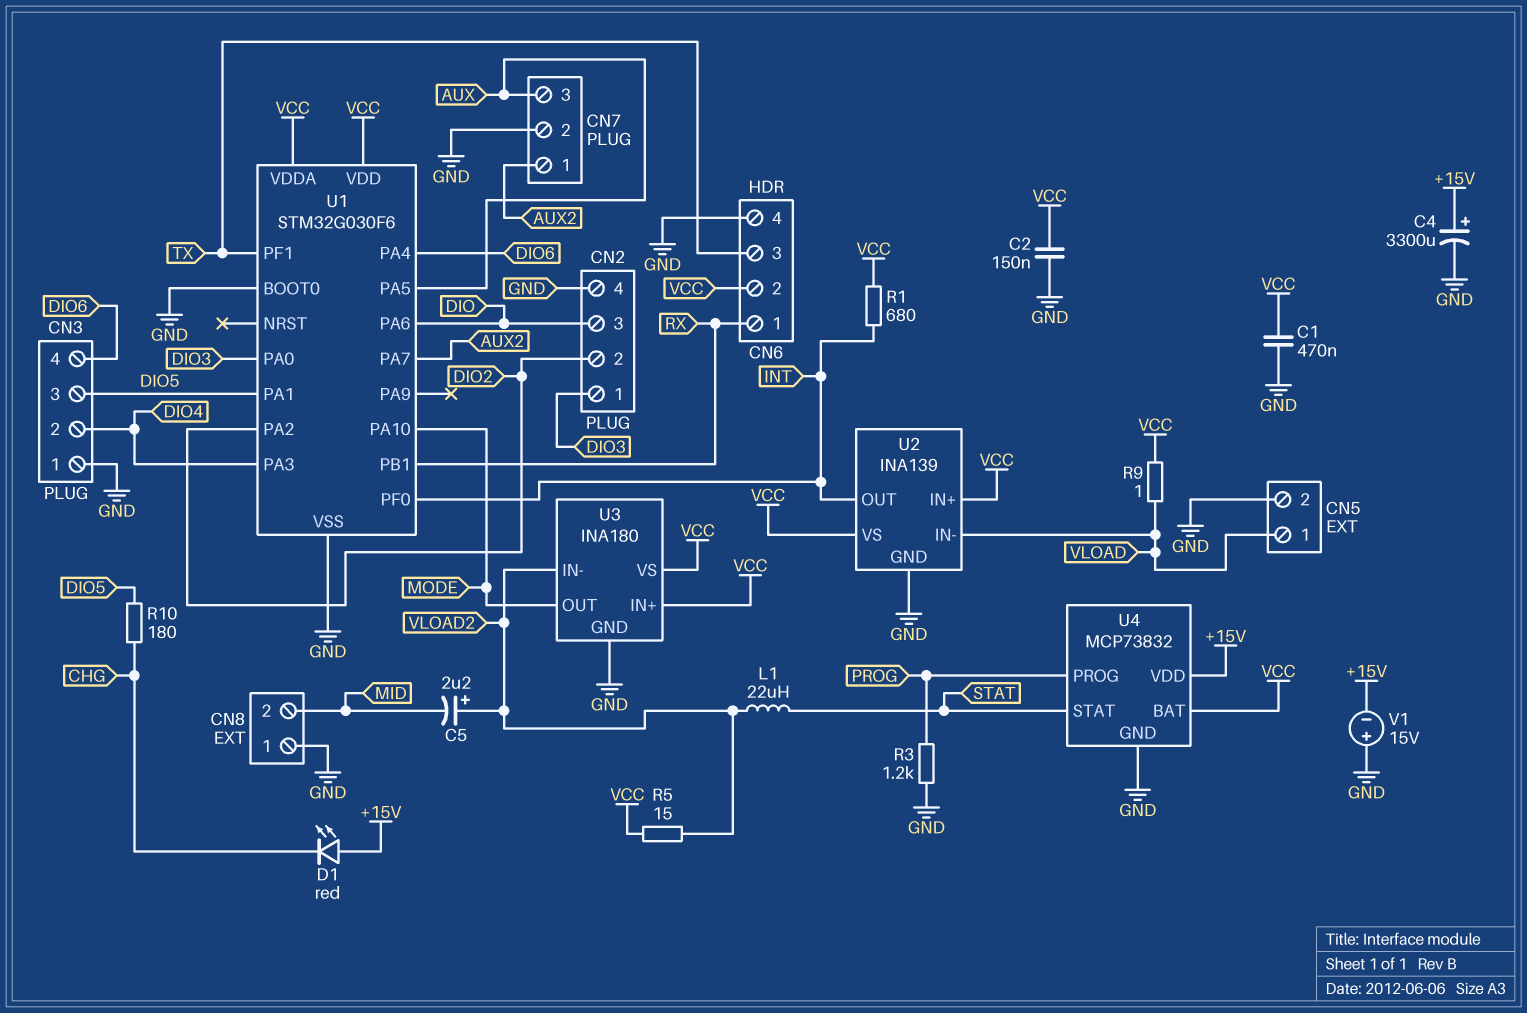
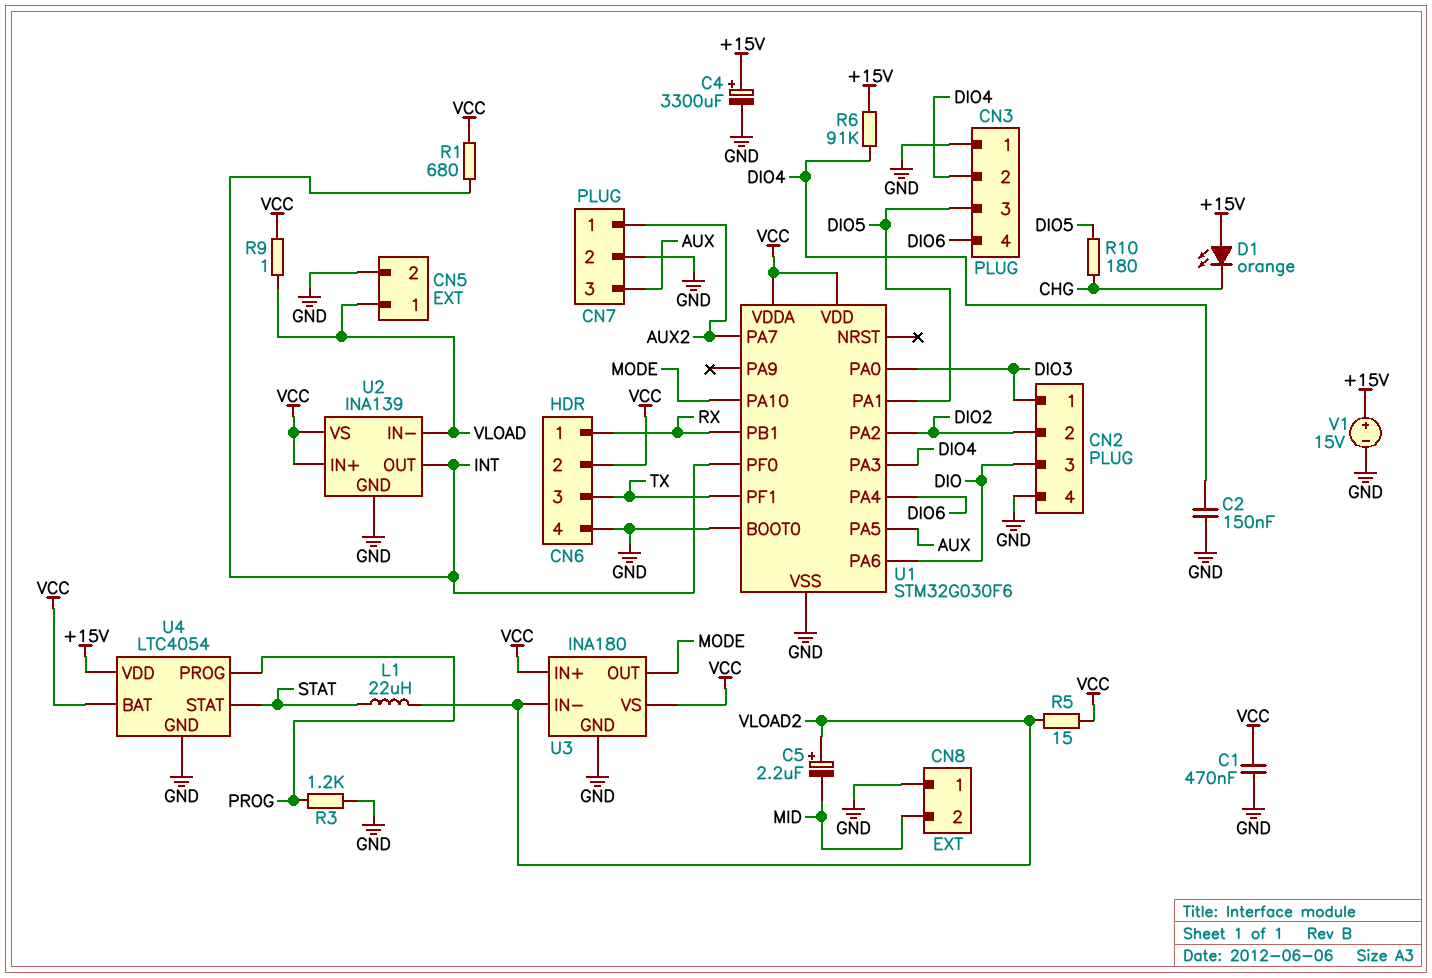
C2: 150nF (GND, VCC) -> 150nF (DIO4, GND)
D1: LED red (A +15V, K CHG) -> LED orange (A +15V, K CHG)
R6: none -> 91k (+15V, DIO4)
U4: MCP73832 -> LTC4054
V1: 15V (plus GND, minus +15V) -> 15V (plus +15V, minus GND)

